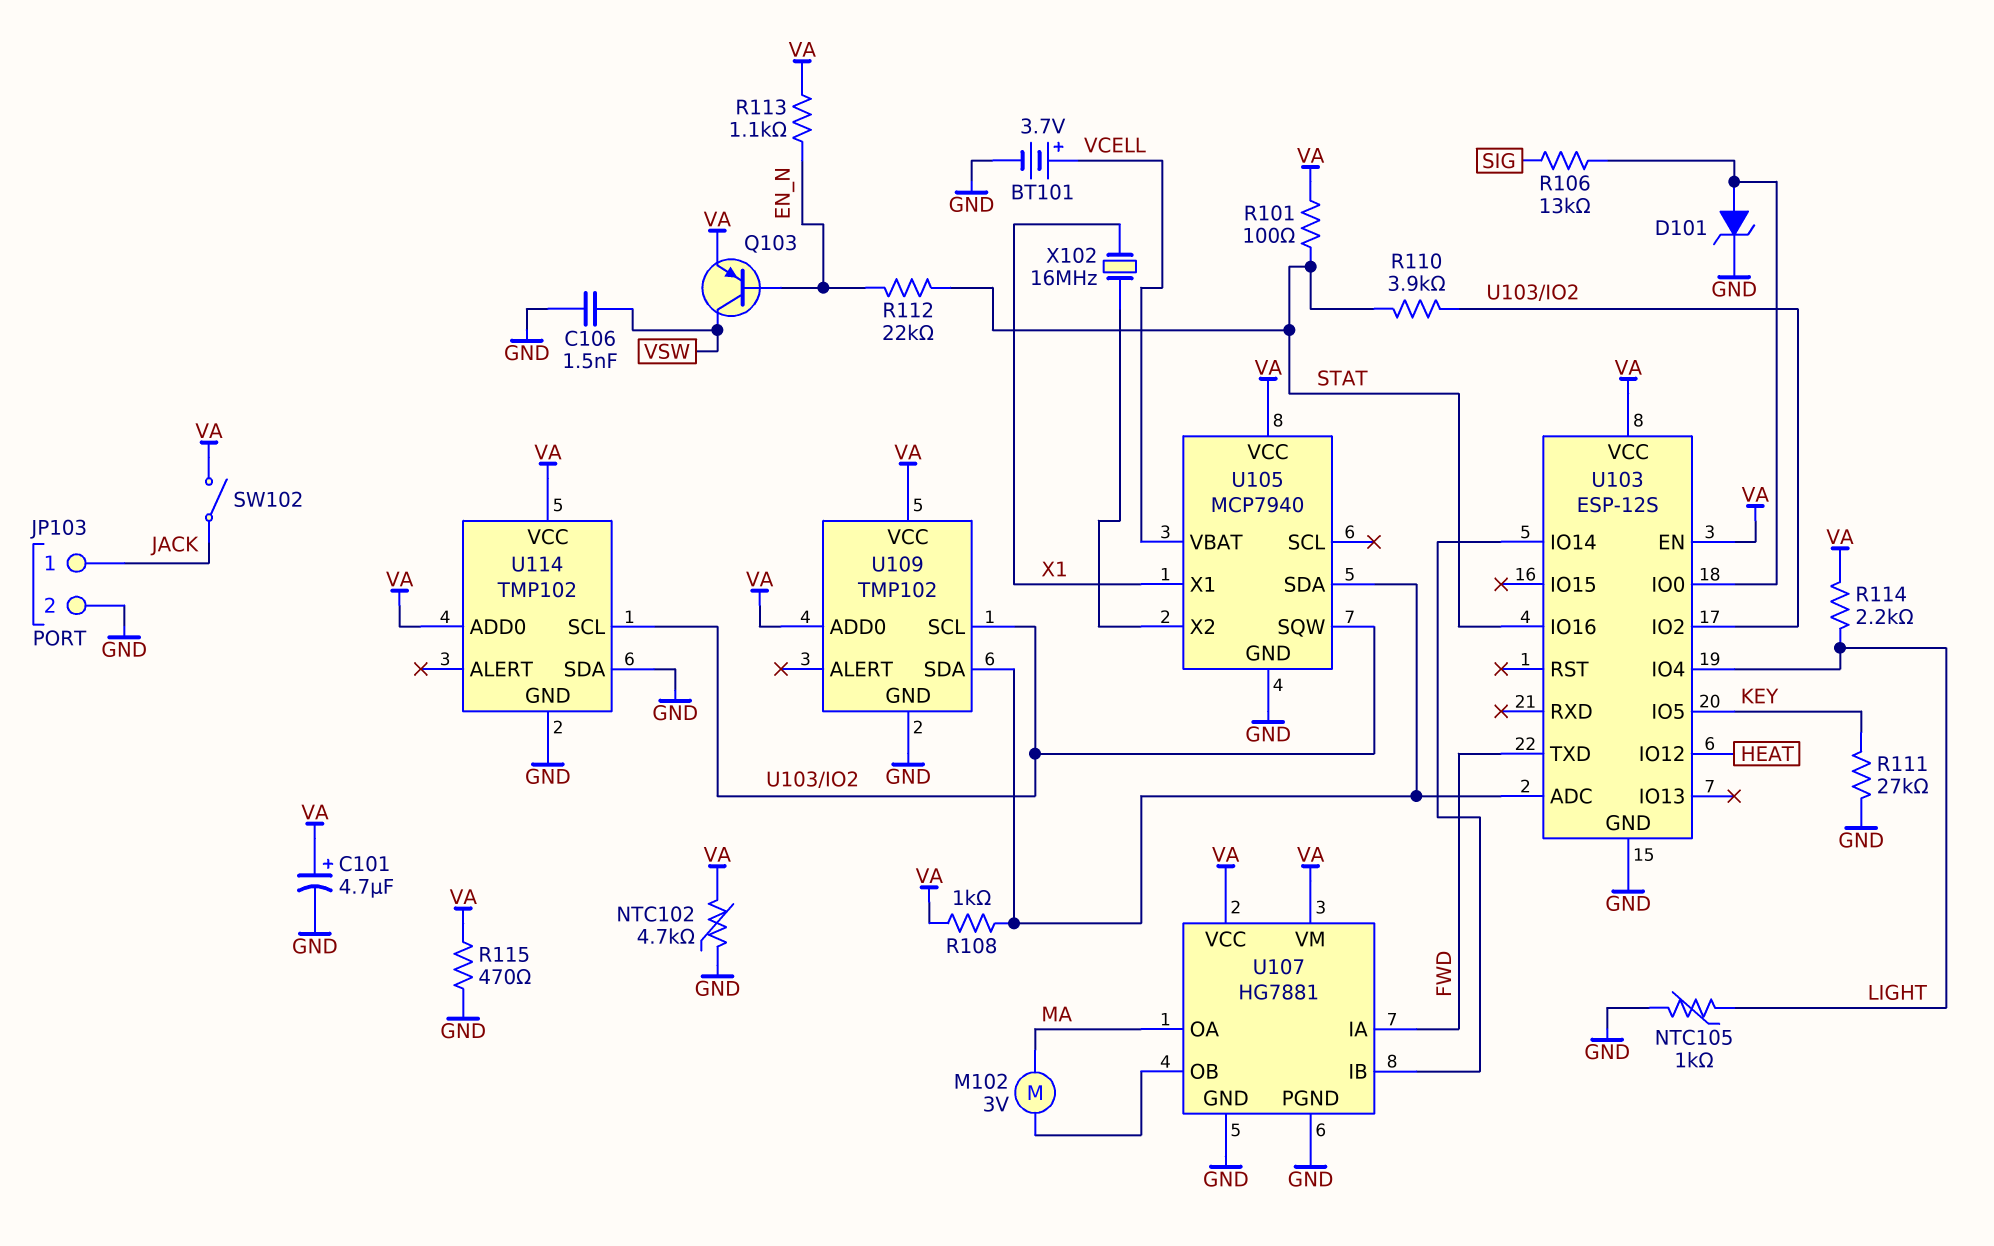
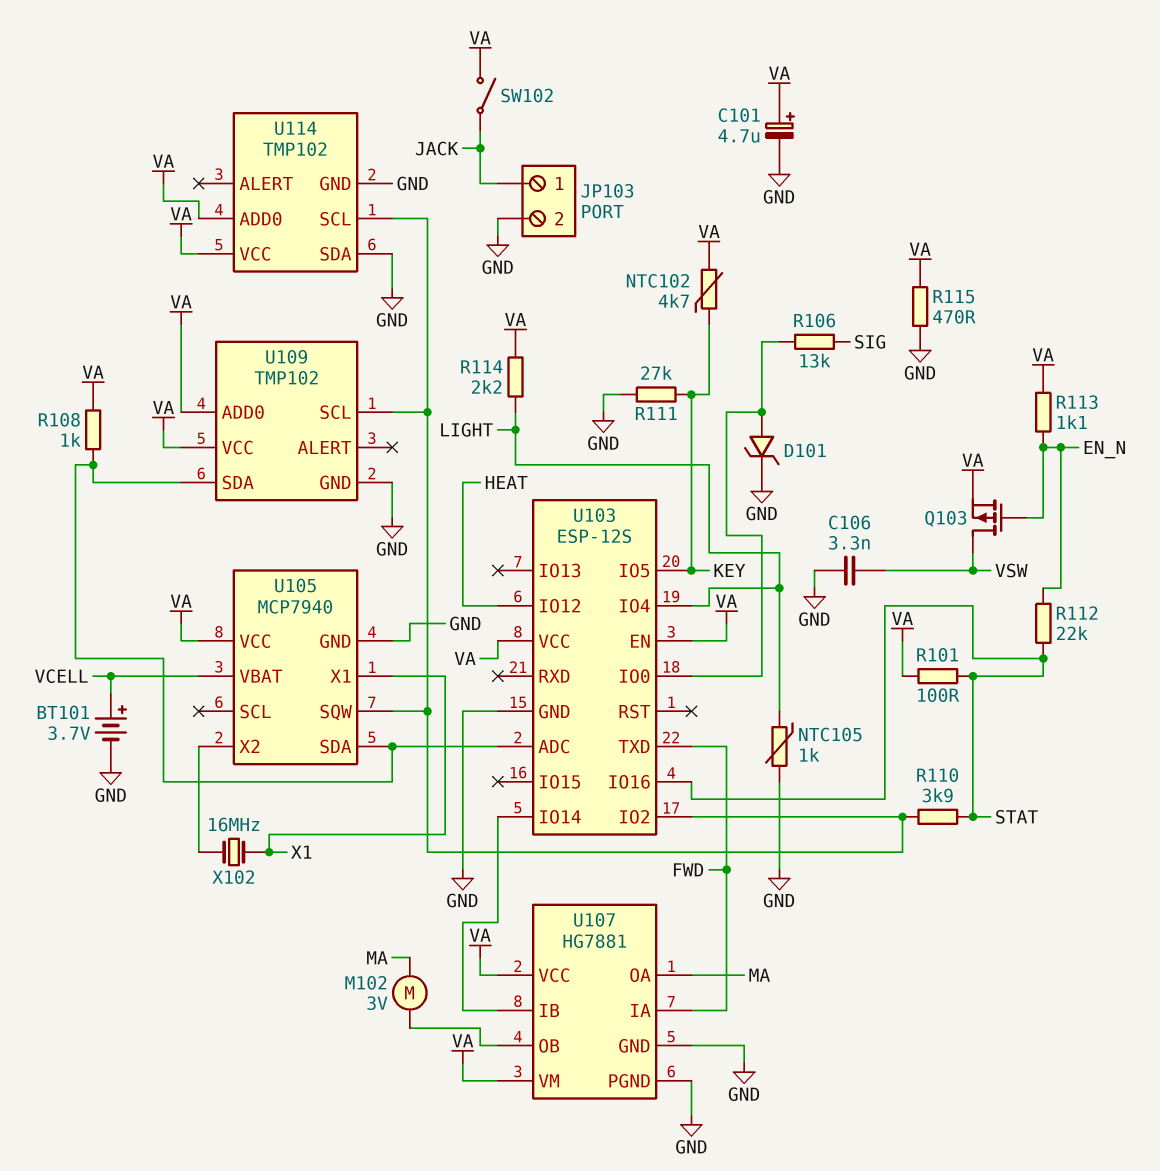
C106: 1.5nF (GND, VSW) -> 3.3nF (GND, VSW)
NTC102: 4.7k (GND, VA) -> 4.7k (KEY, VA)
Q103: PNP (B EN_N, C VSW, E VA) -> PMOS (G EN_N, D VSW, S VA)

